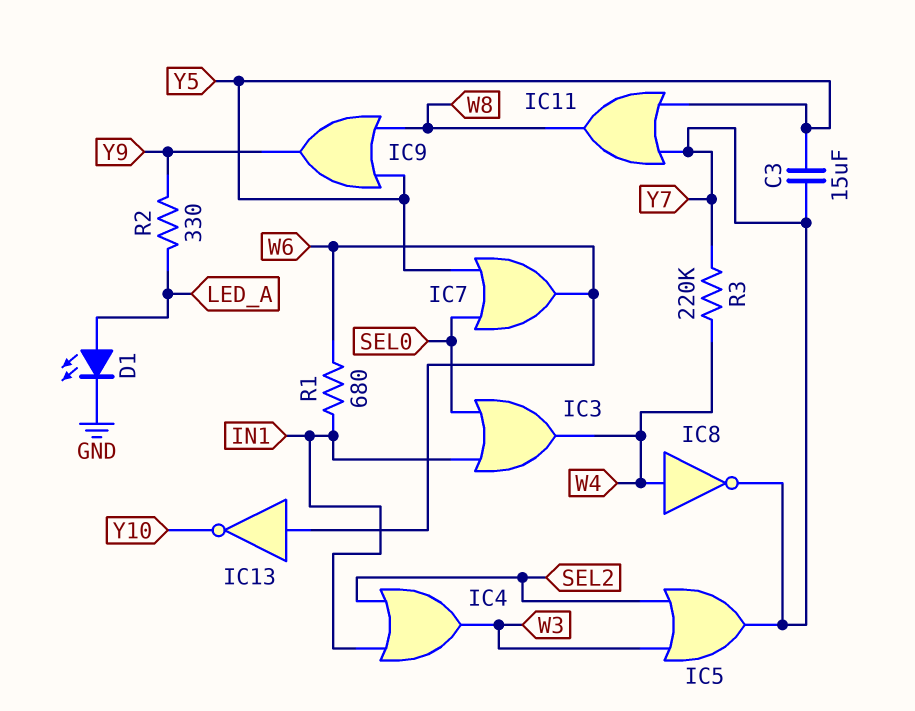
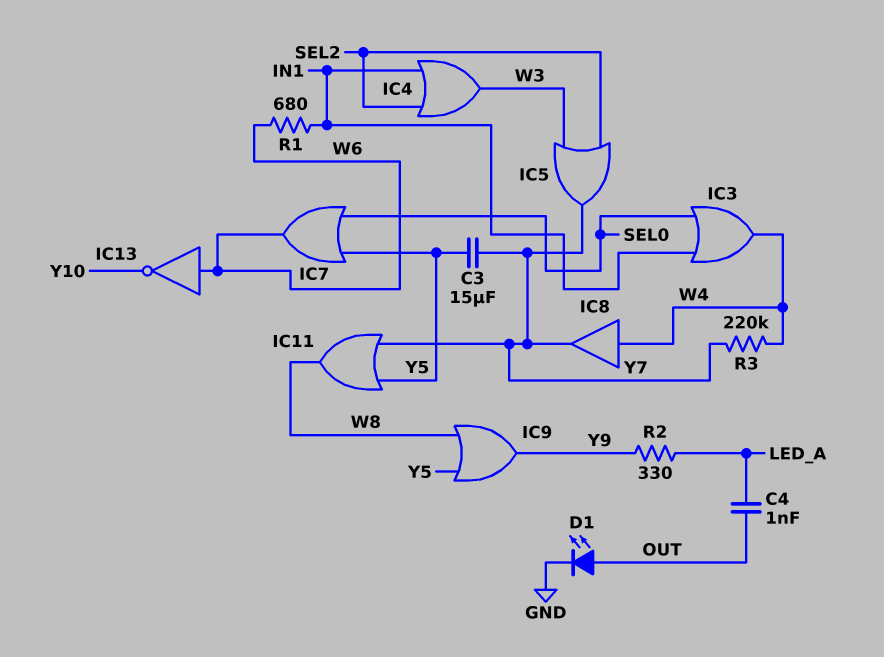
C4: none -> 1nF (LED_A, OUT)
D1: LED (A LED_A, K GND) -> LED (A OUT, K GND)
IC8: NOT (in W4, out Y7) -> buffer (in W4, out Y7)

